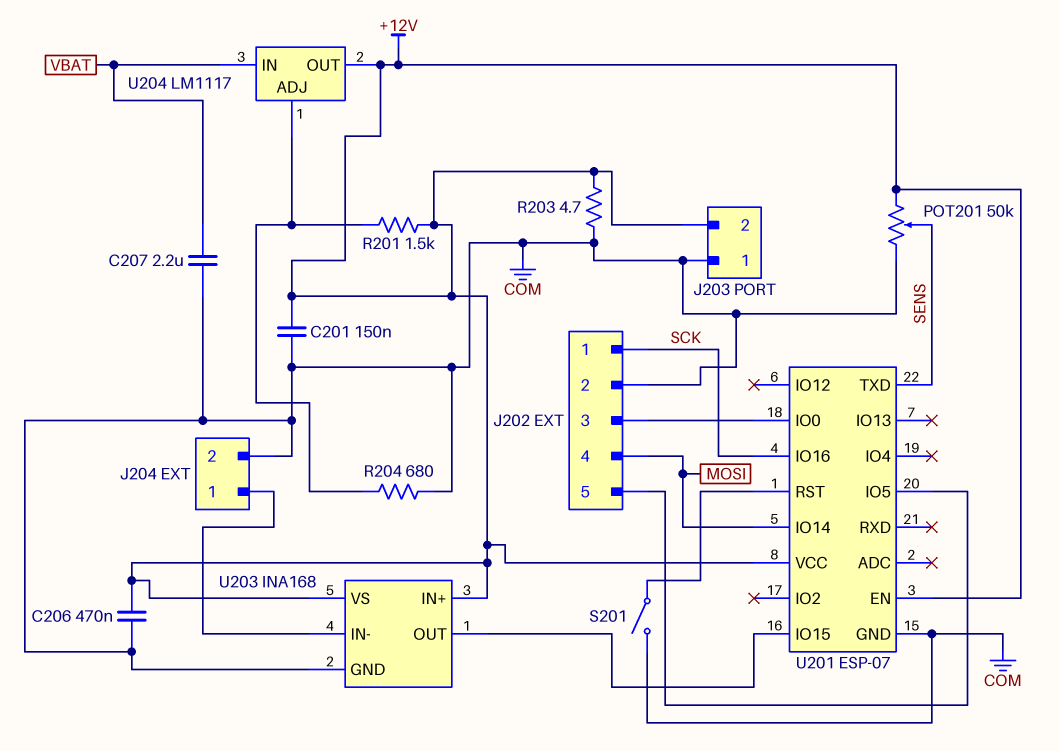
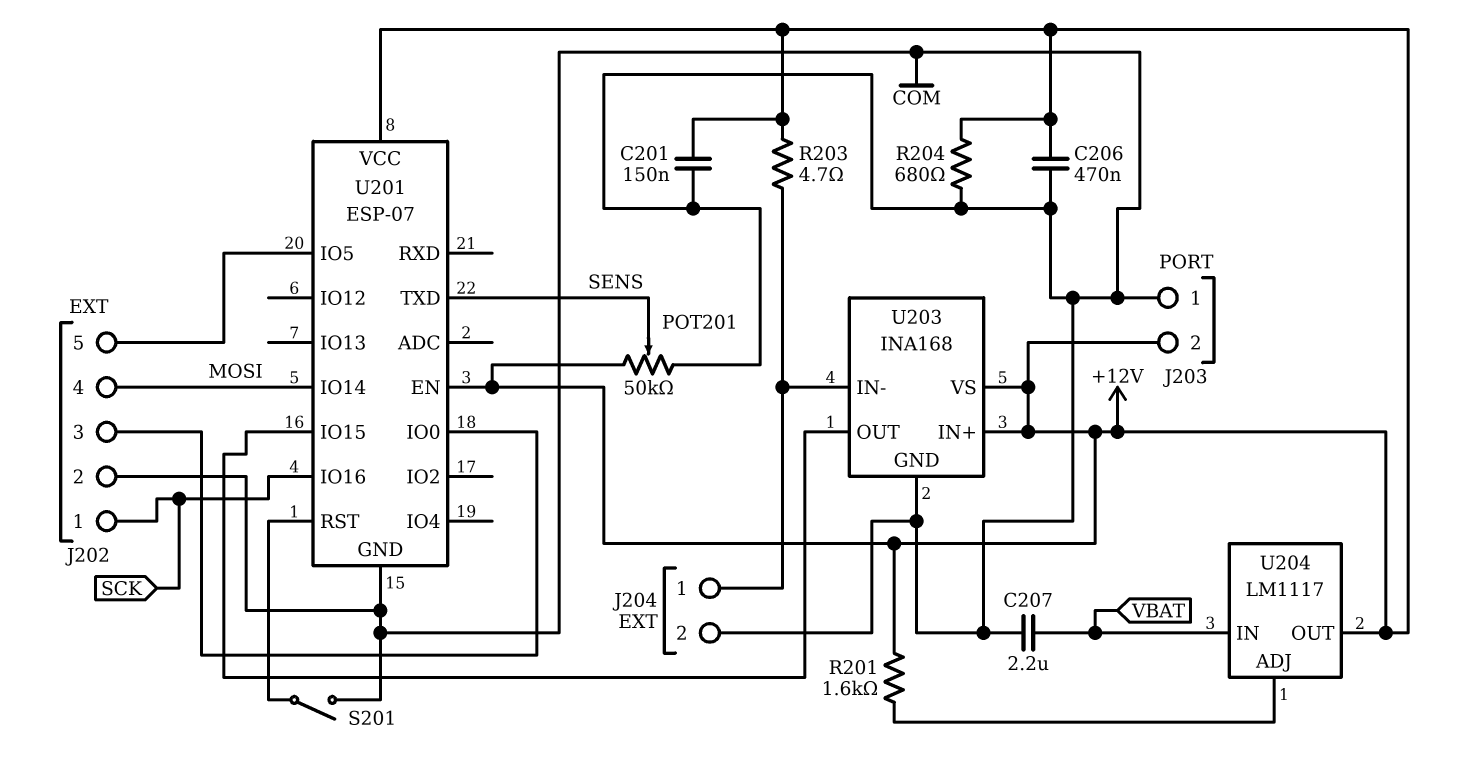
R201: 1.5k (+12V, U204/ADJ) -> 1.6k (+12V, U204/ADJ)
R203: 4.7 (+12V, COM) -> 4.7 (+12V, J204/1)
R204: 680 (COM, U204/ADJ) -> 680 (+12V, COM)

